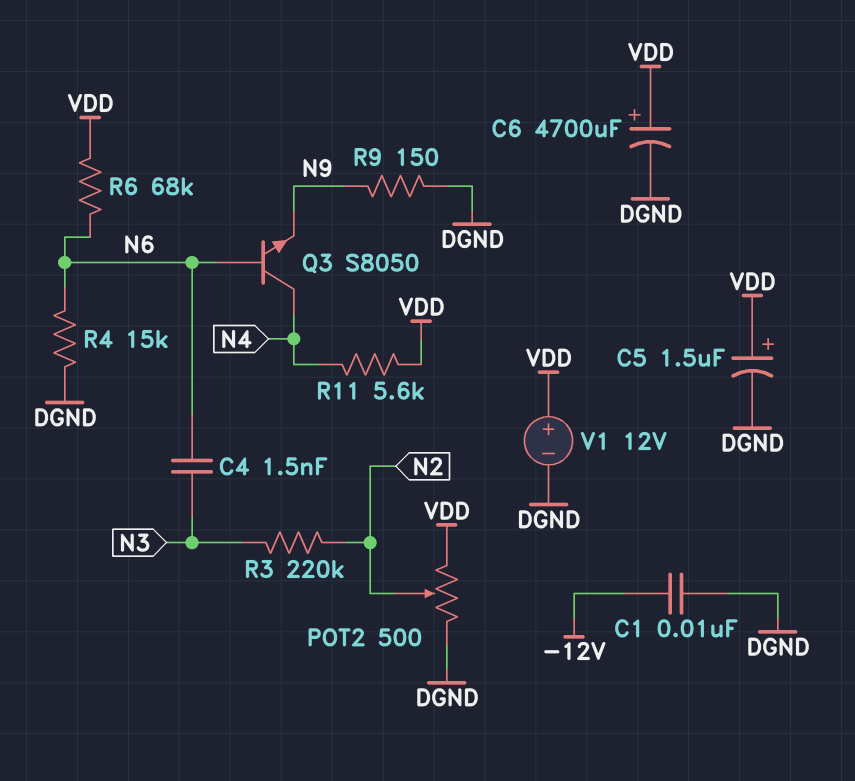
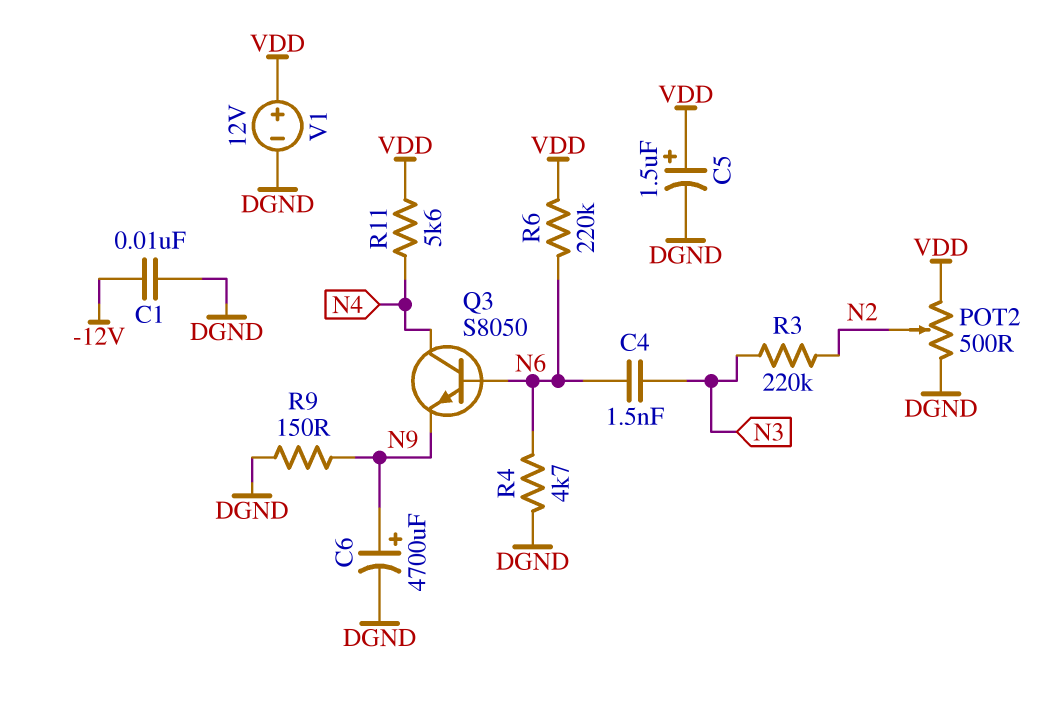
C6: 4700uF (plus VDD, minus DGND) -> 4700uF (plus N9, minus DGND)
R4: 15k (DGND, N6) -> 4.7k (DGND, N6)
R6: 68k (N6, VDD) -> 220k (N6, VDD)

